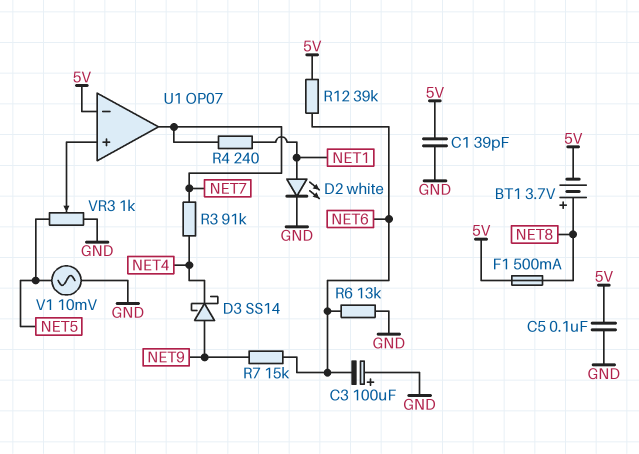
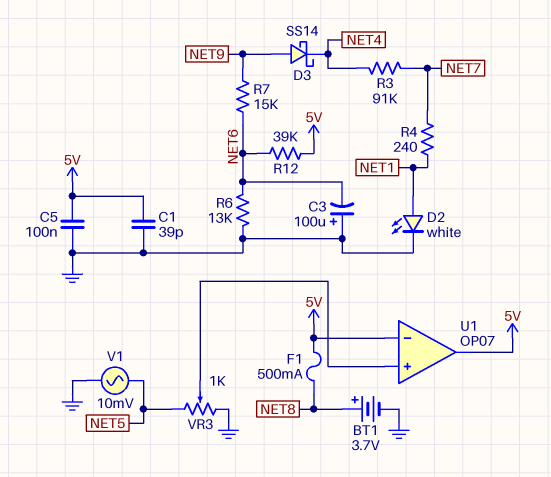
BT1: 3.7V (plus NET8, minus 5V) -> 3.7V (plus NET8, minus GND)
U1 pin out: NET7 -> 5V

